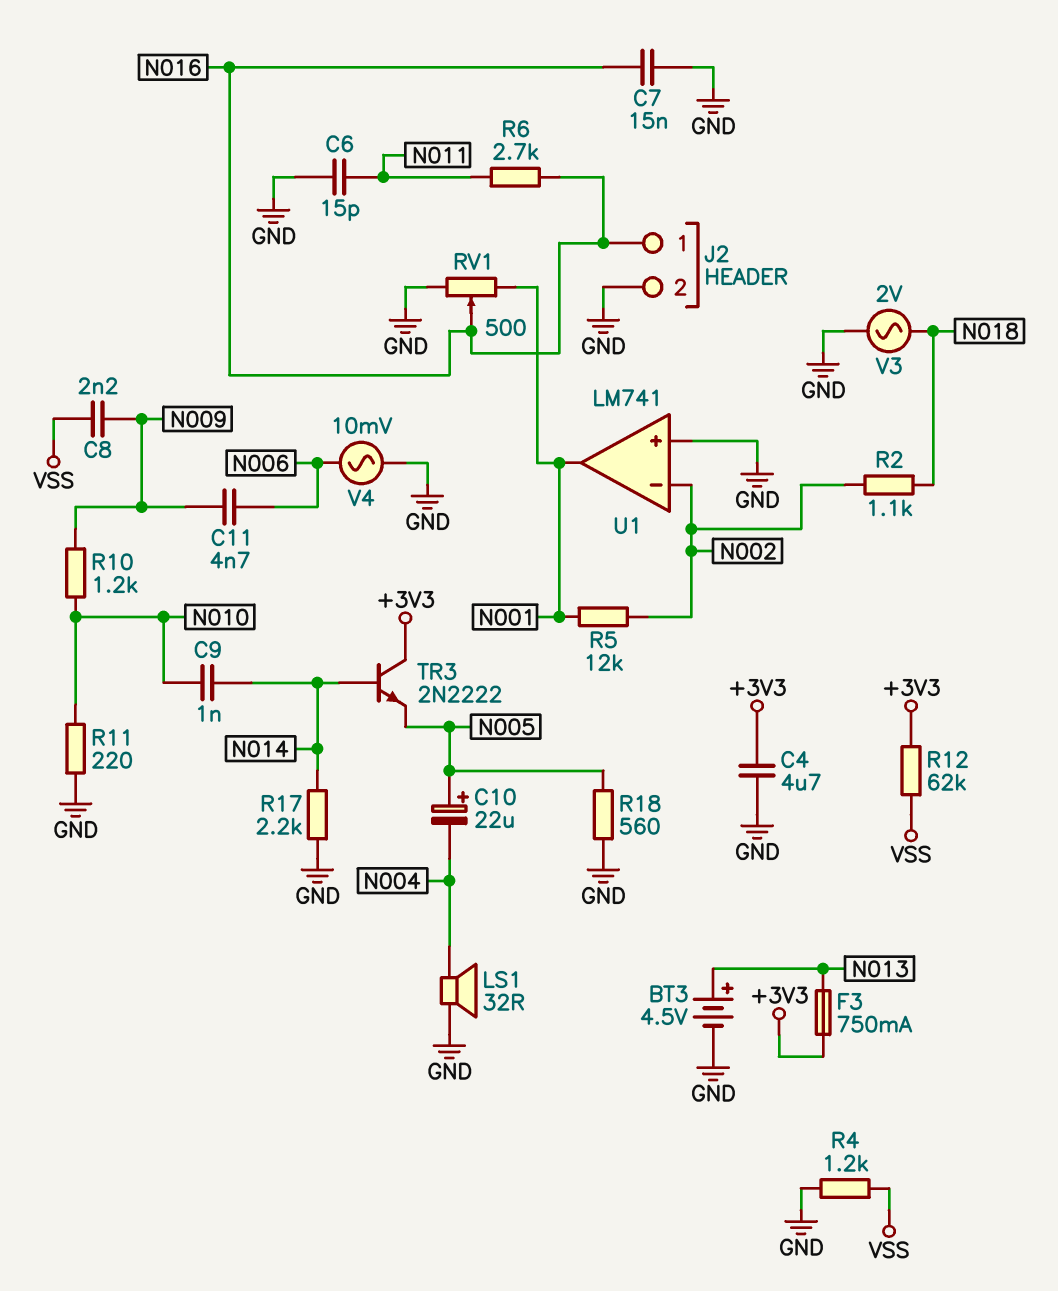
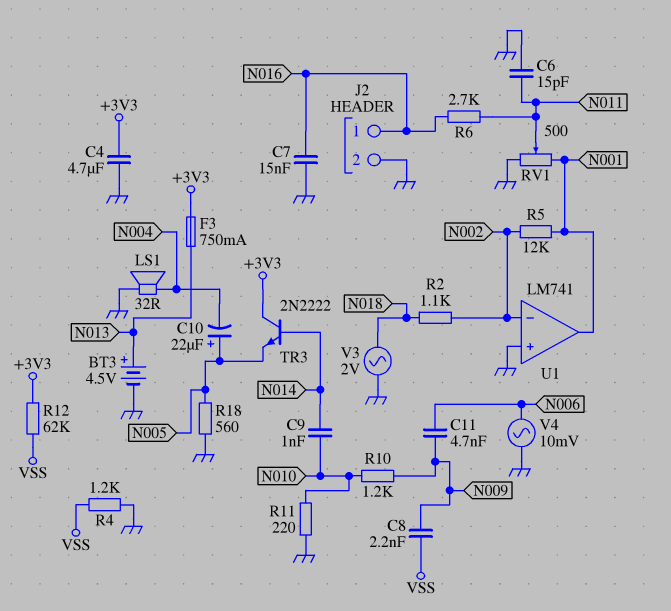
R17: 2.2k (GND, N014) -> none
RV1: 500 (GND, N001, wiper N016) -> 500 (GND, N001, wiper N011)

